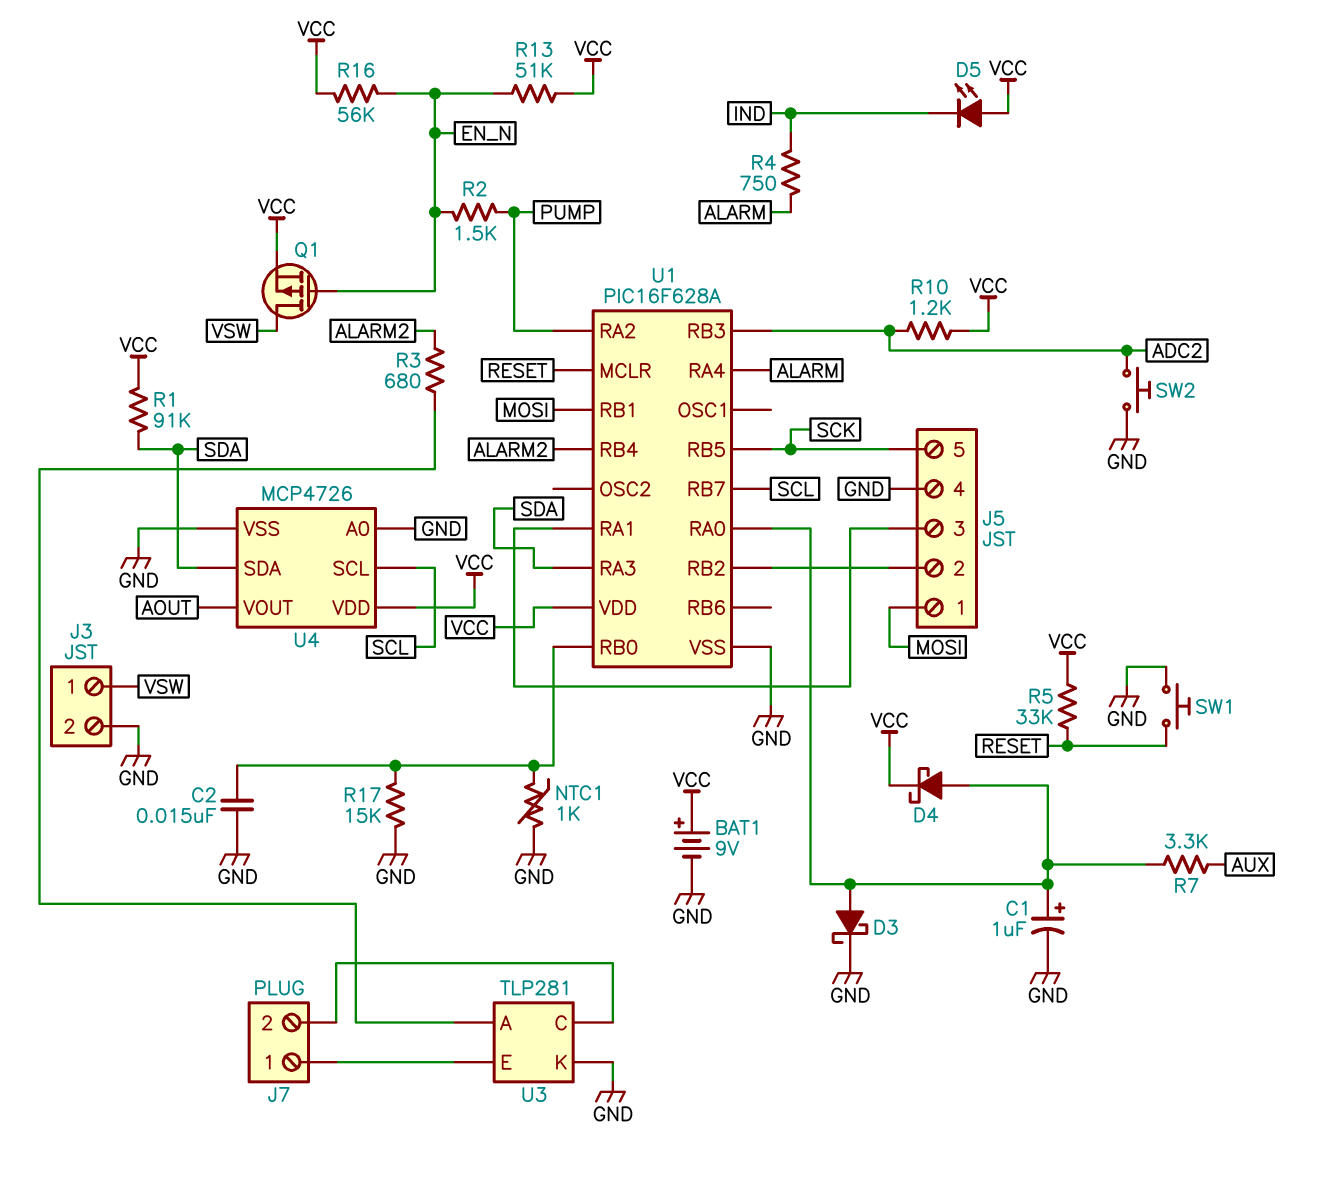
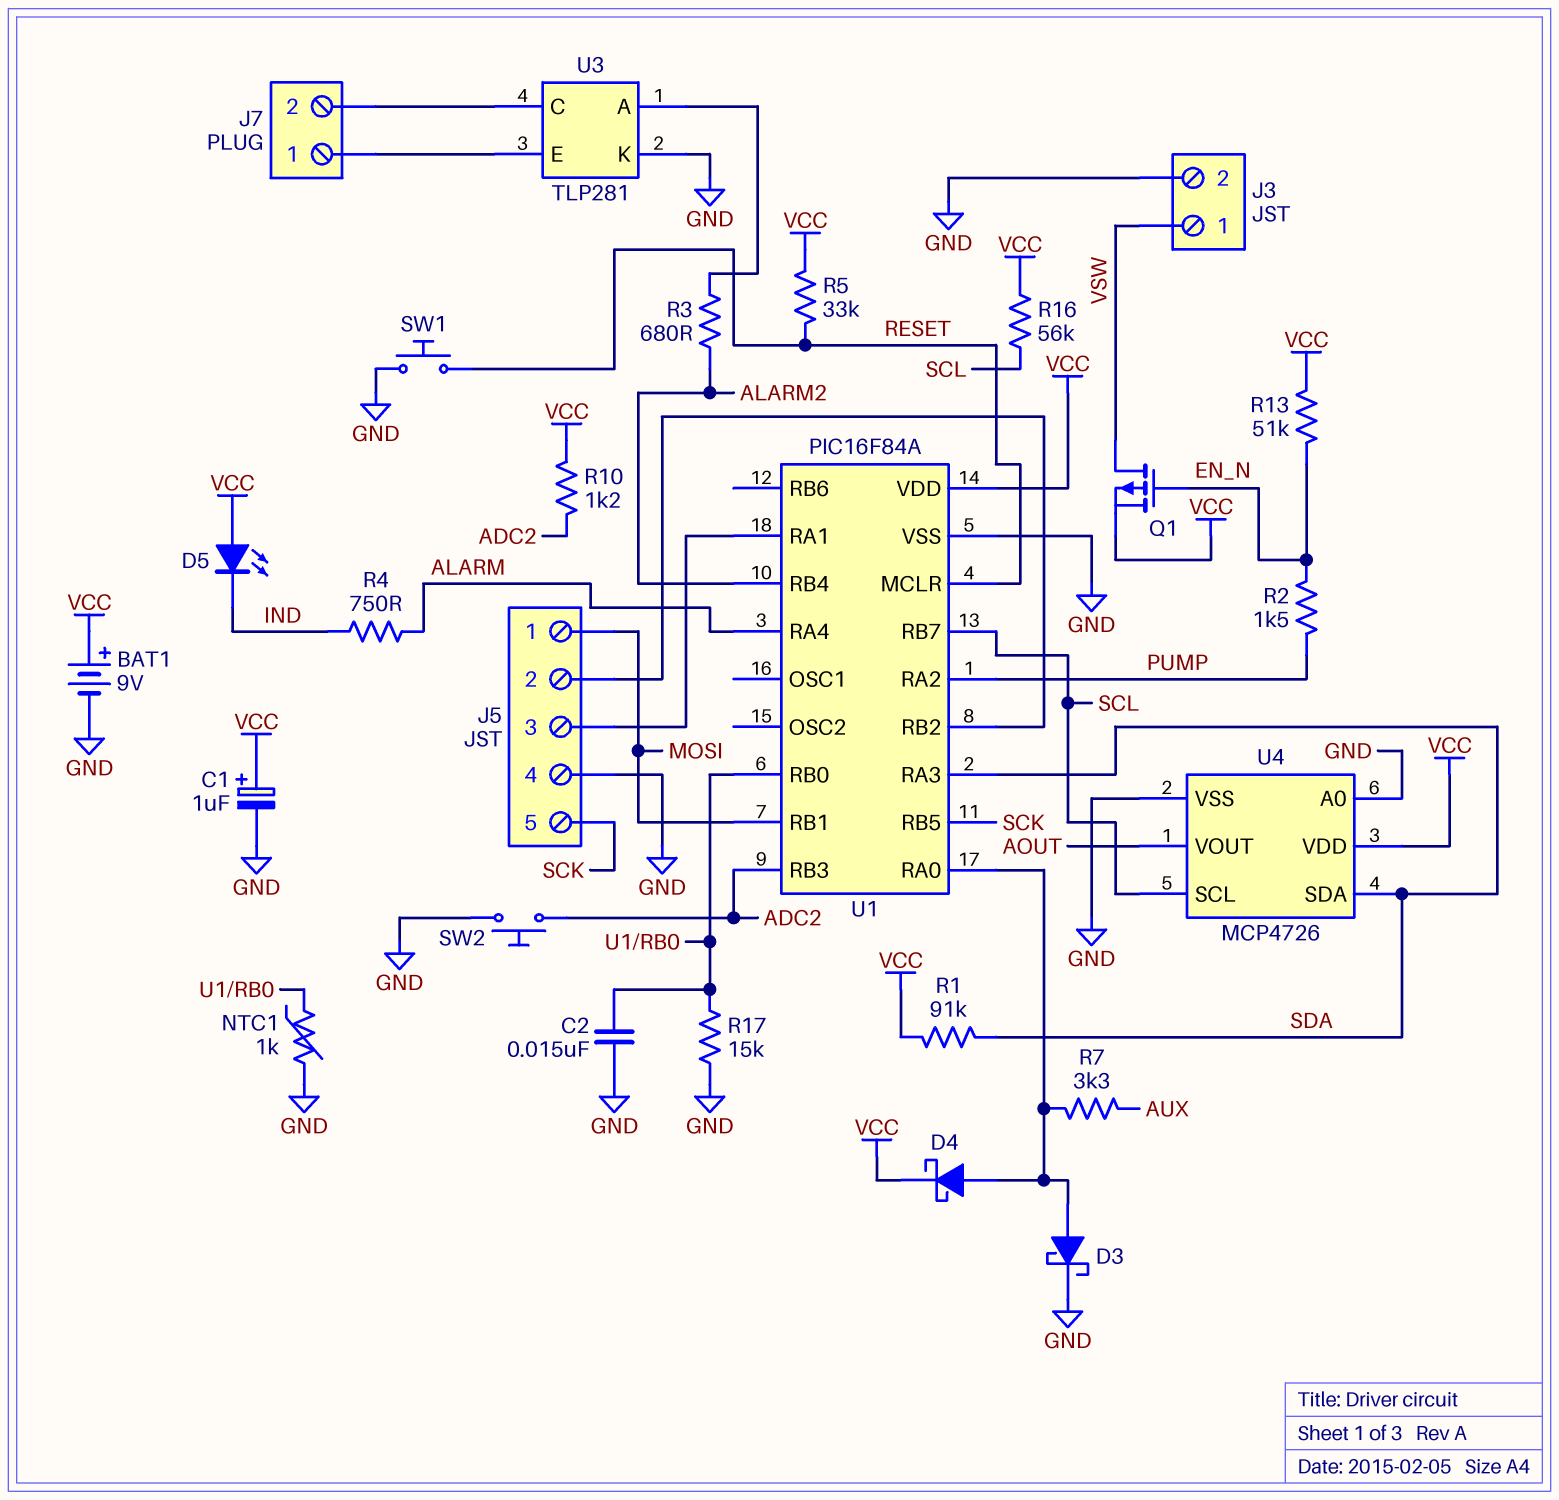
C1: 1uF (plus U1/RA0, minus GND) -> 1uF (plus VCC, minus GND)
R16: 56k (EN_N, VCC) -> 56k (SCL, VCC)
U1: PIC16F628A -> PIC16F84A

